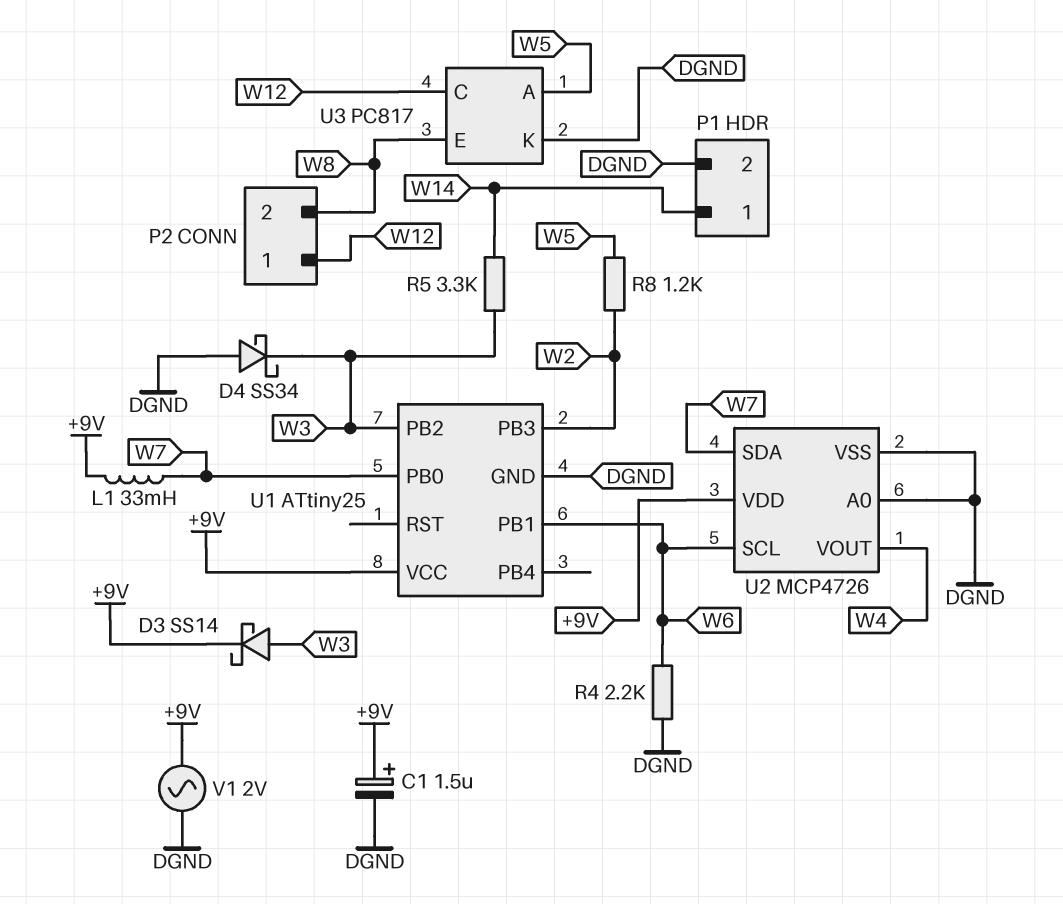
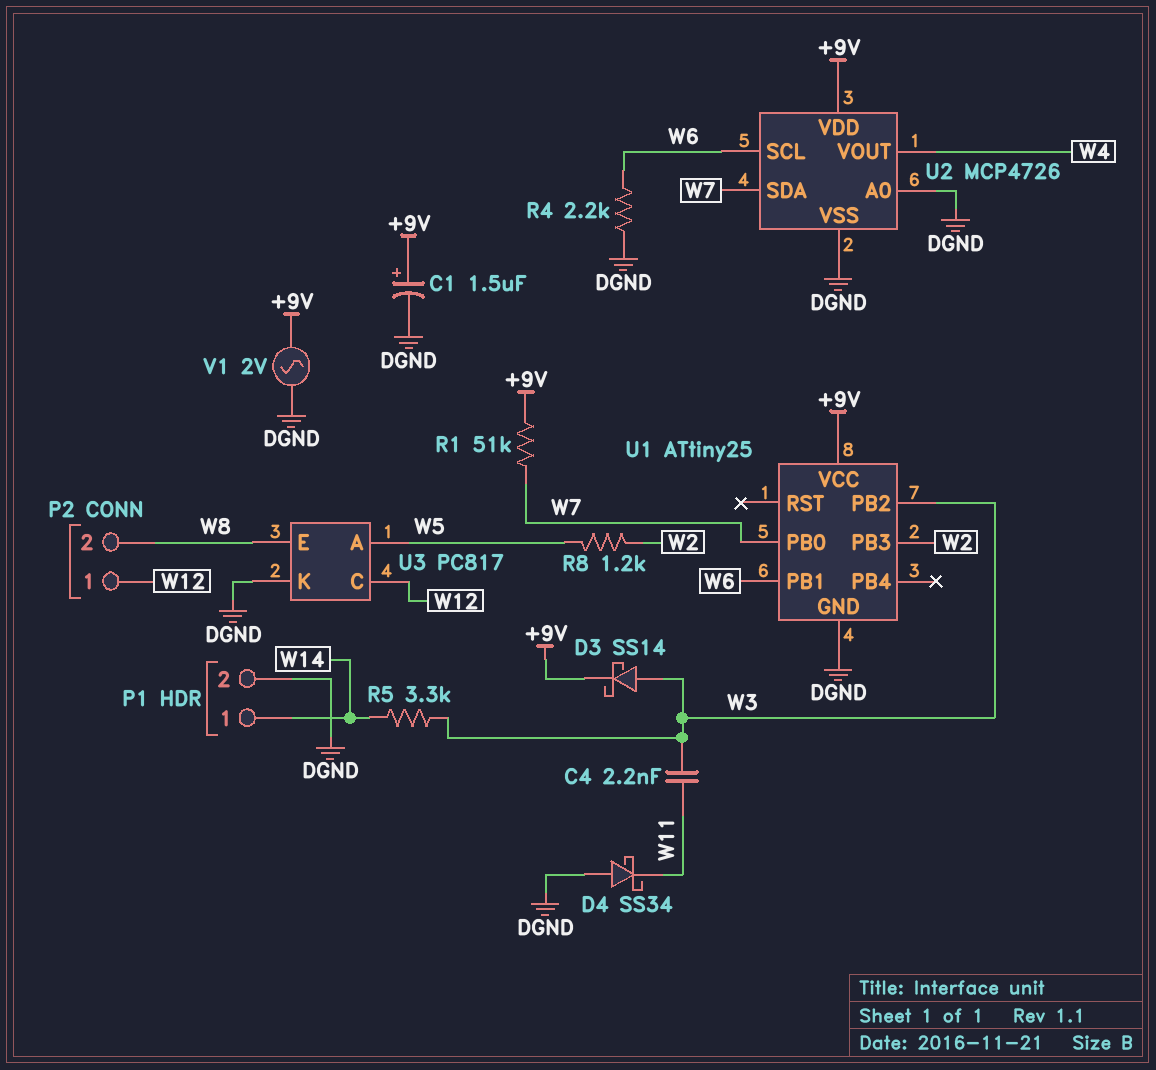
C4: none -> 2.2nF (W3, W11)
D4: schottky SS34 (A DGND, K W3) -> schottky SS34 (A DGND, K W11)
L1: 33mH (+9V, W7) -> none
R1: none -> 51k (+9V, W7)

